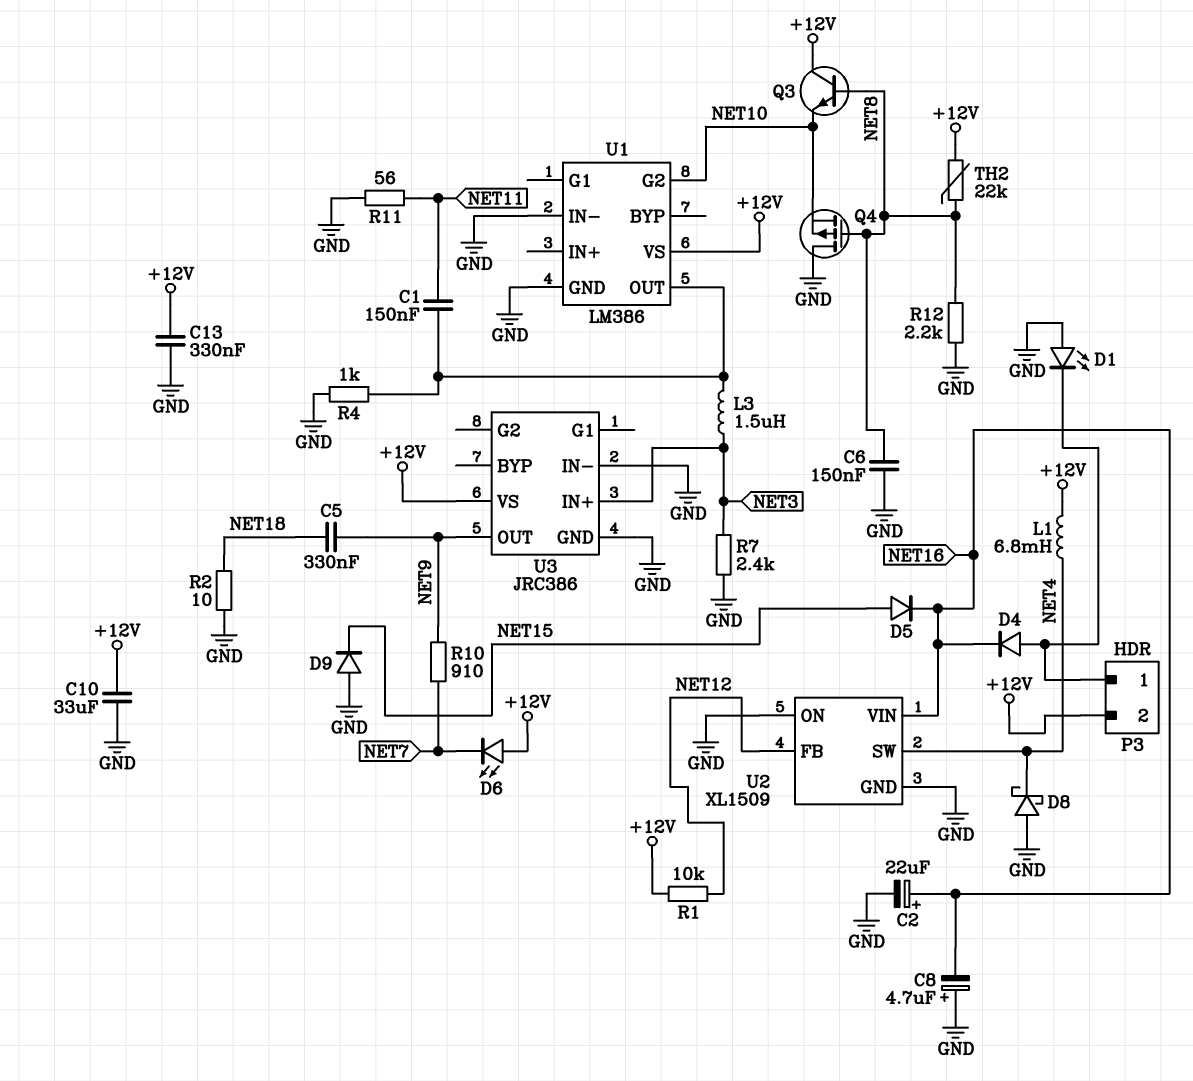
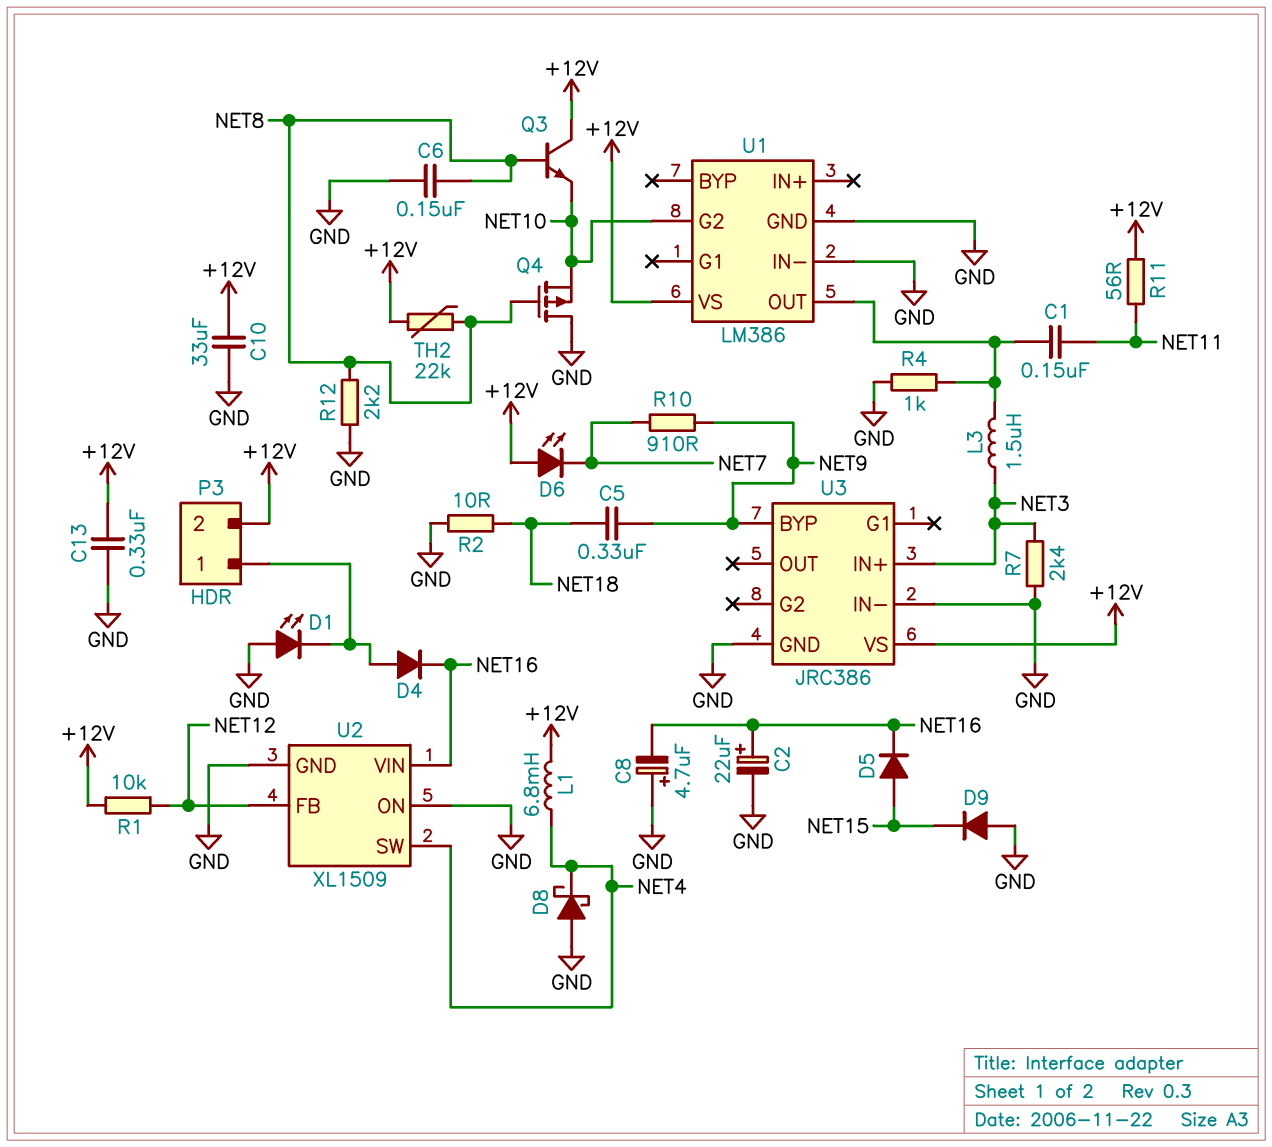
R11: 56 (GND, NET11) -> 56 (+12V, NET11)
U3 pin BYP: none -> NET9
U3 pin OUT: NET9 -> none

